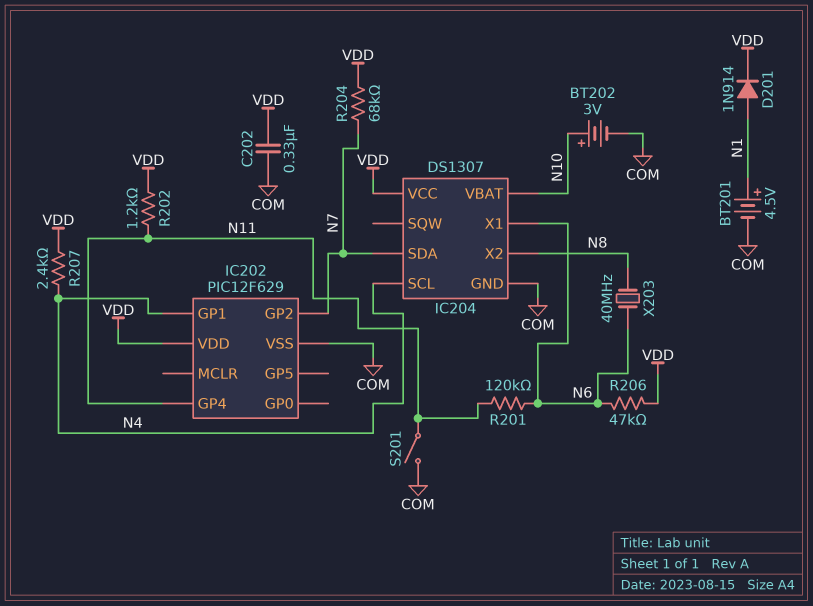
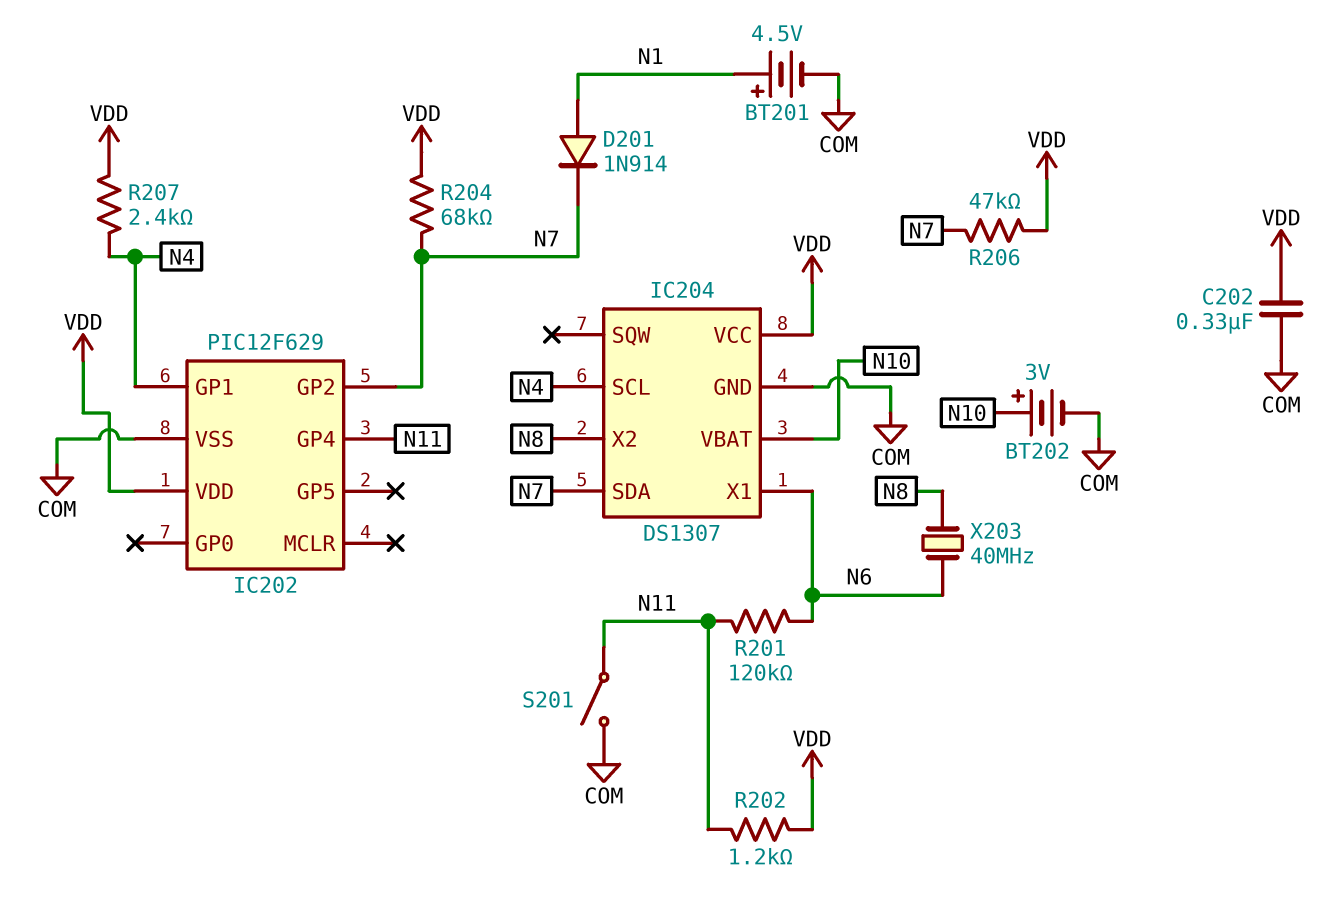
D201: diode 1N914 (A N1, K VDD) -> diode 1N914 (A N1, K N7)
R206: 47k (N6, VDD) -> 47k (N7, VDD)

